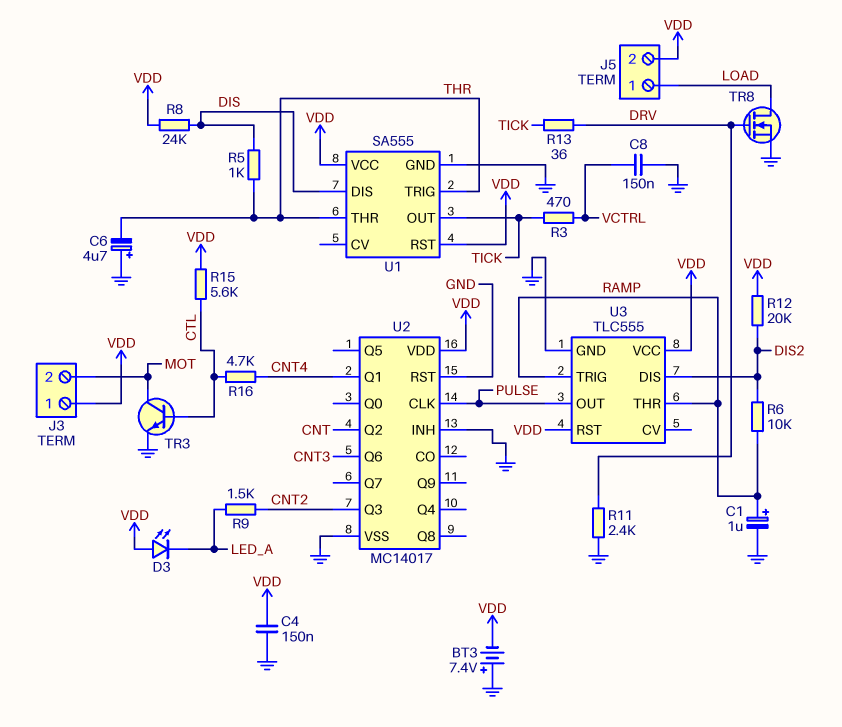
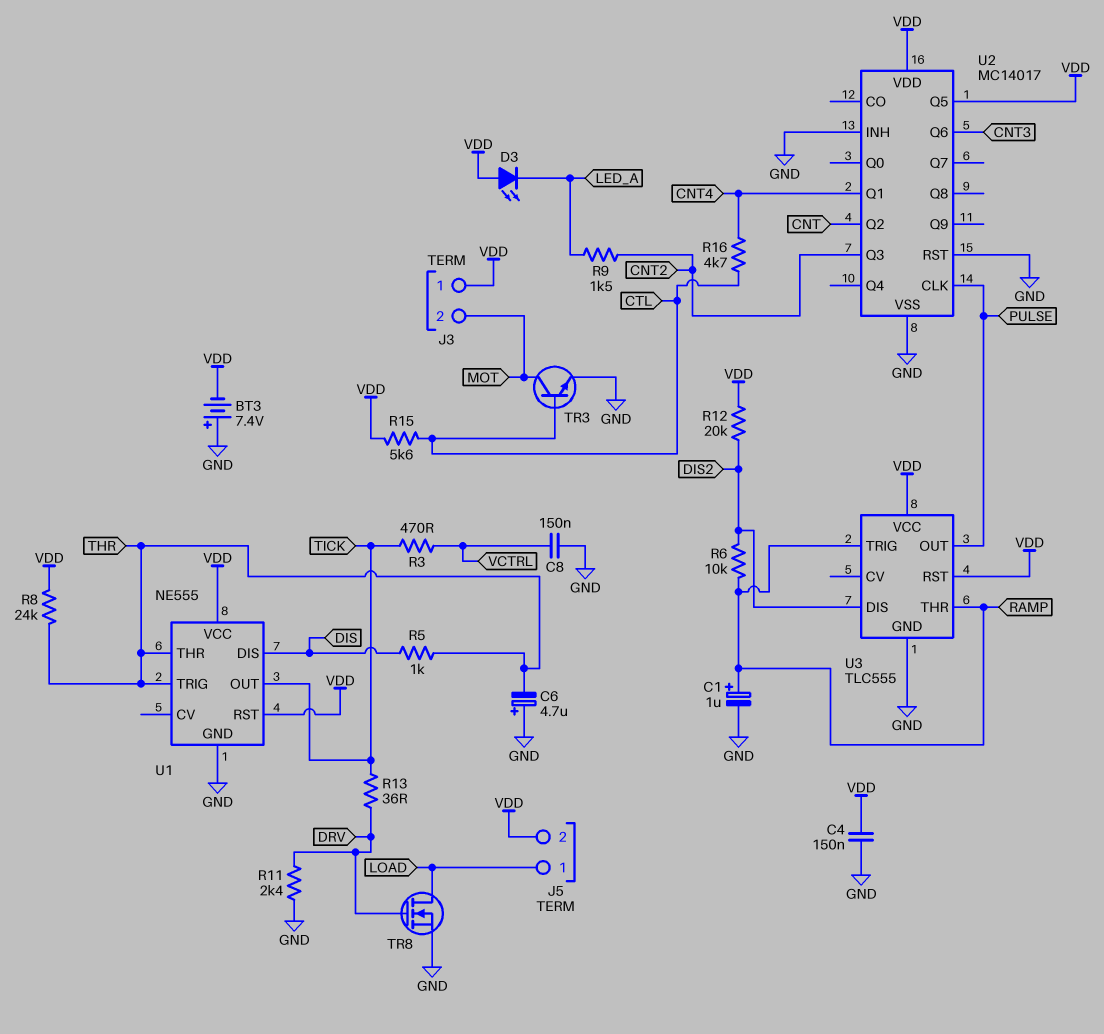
R8: 24k (DIS, VDD) -> 24k (THR, VDD)
U1: SA555 -> NE555
U2 pin Q5: none -> VDD

